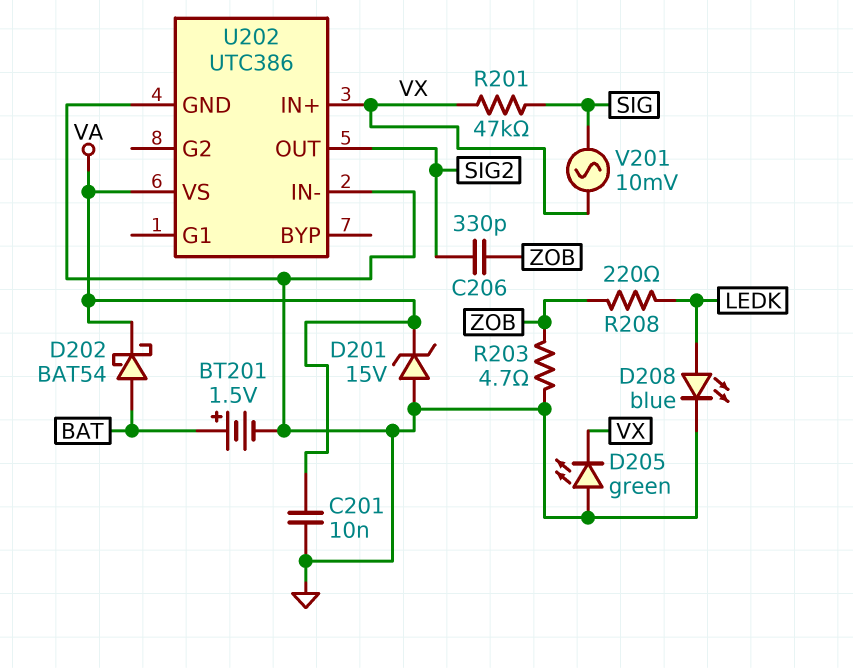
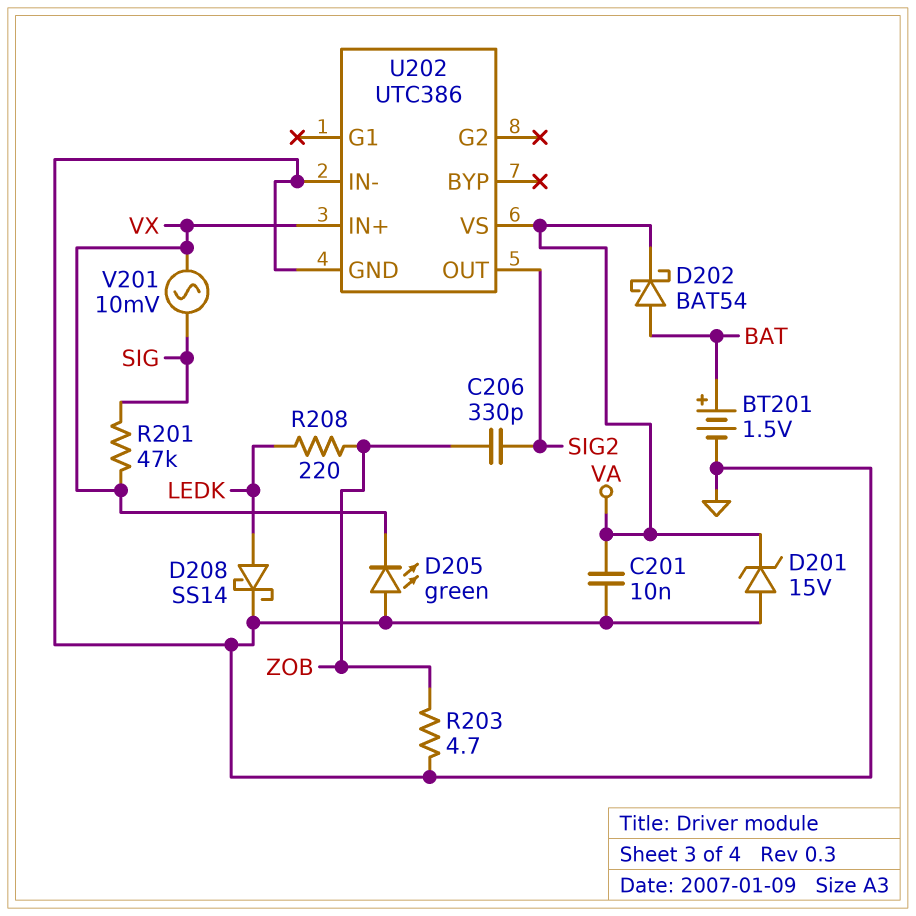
D208: LED blue (A LEDK, K GND) -> schottky SS14 (A LEDK, K GND)

